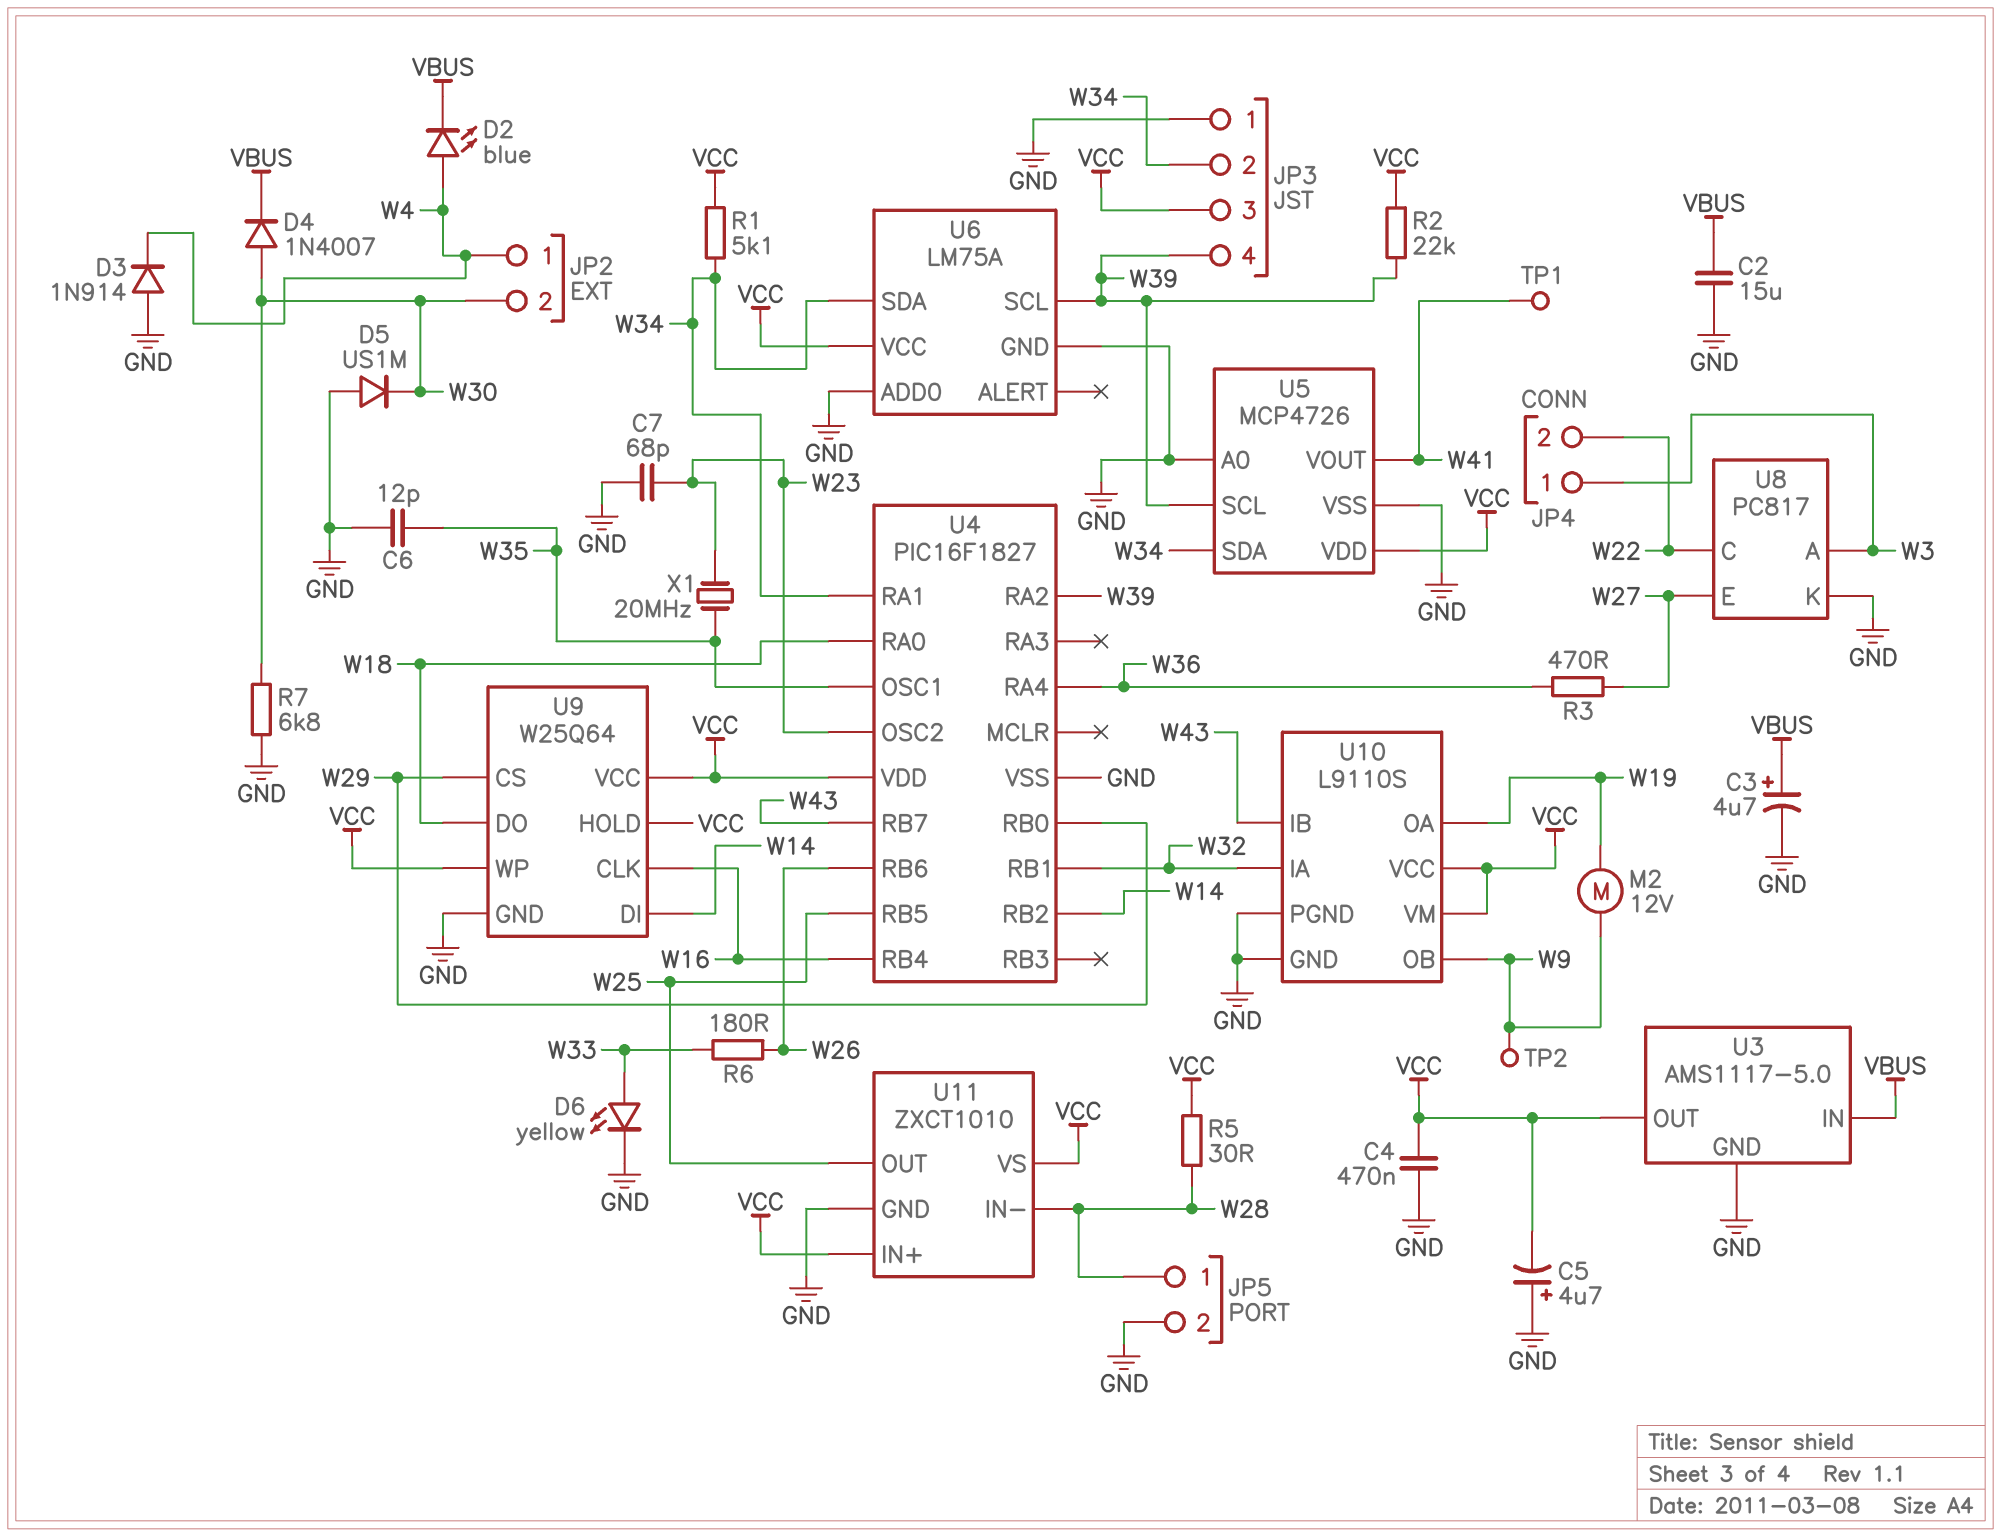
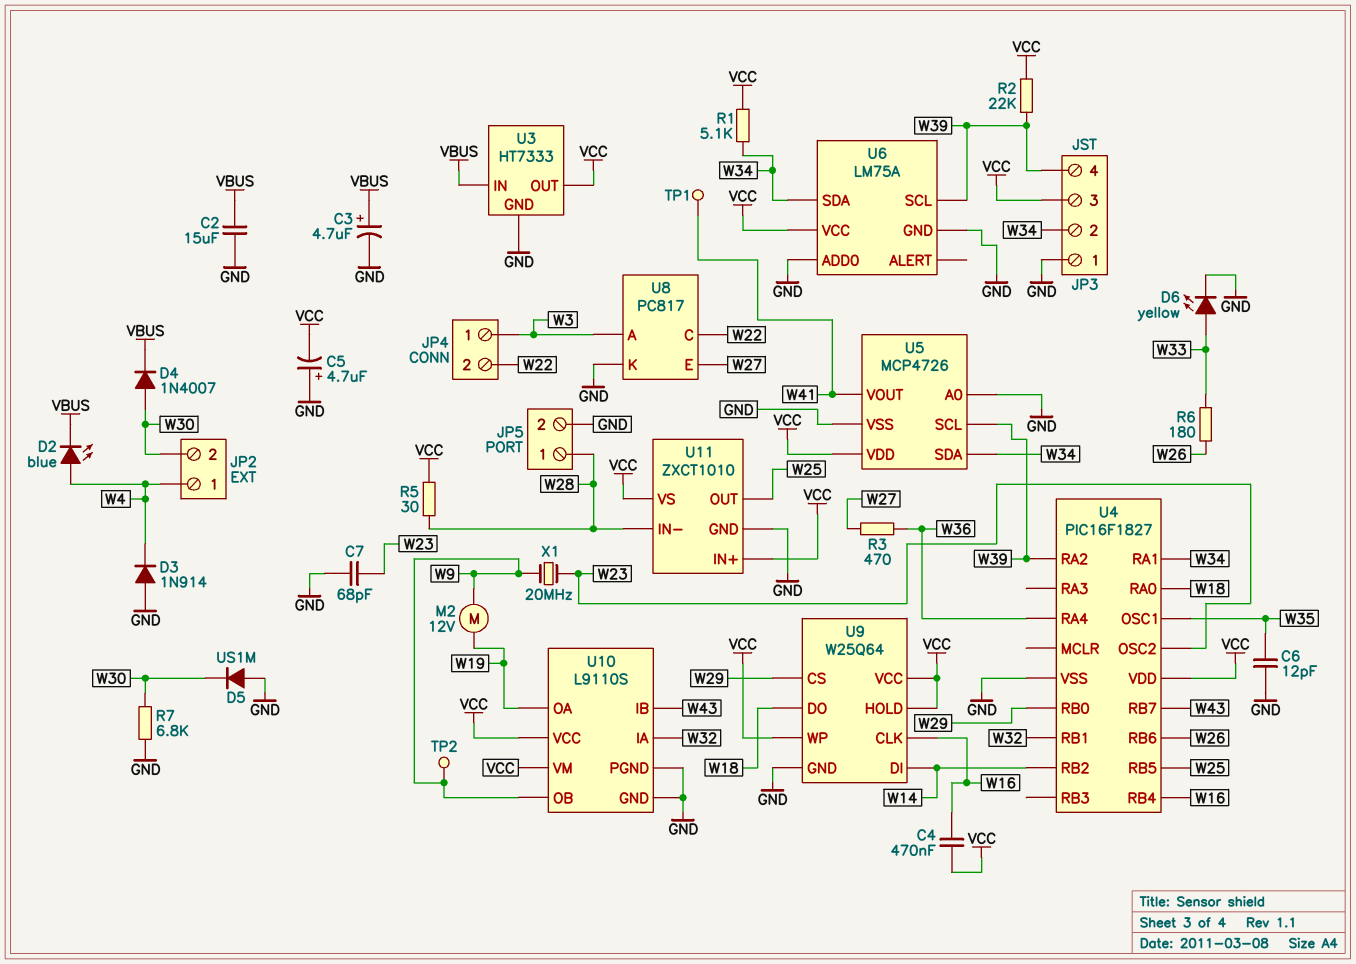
C4: 470nF (GND, VCC) -> 470nF (VCC, W16)
U3: AMS1117-5.0 -> HT7333
X1: 20MHz (W23, W35) -> 20MHz (W9, W23)

